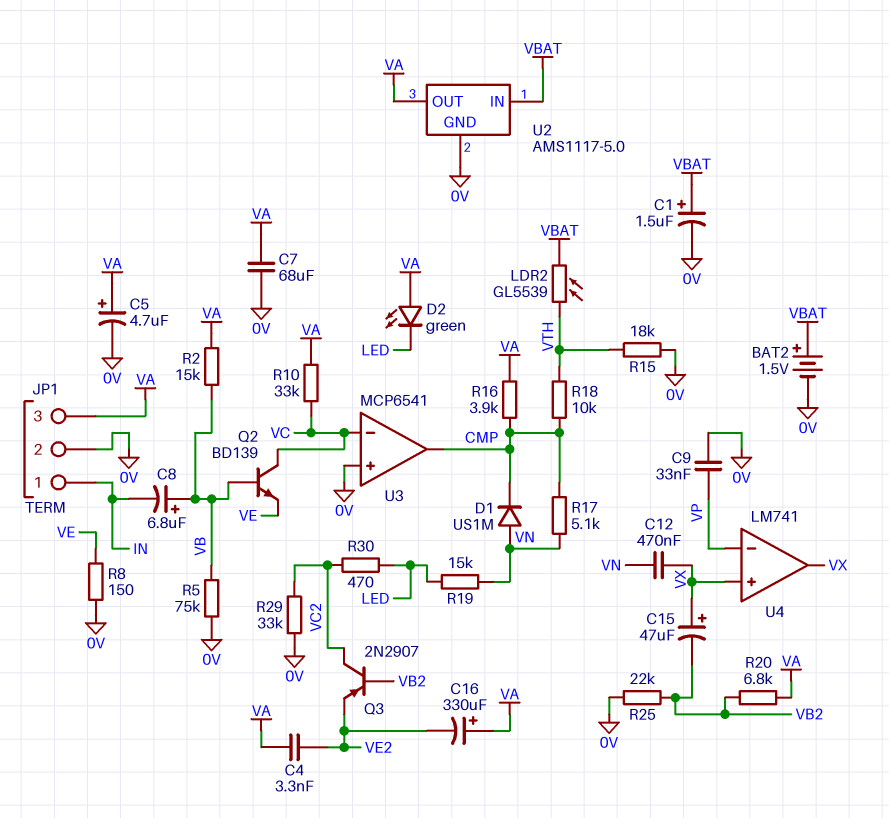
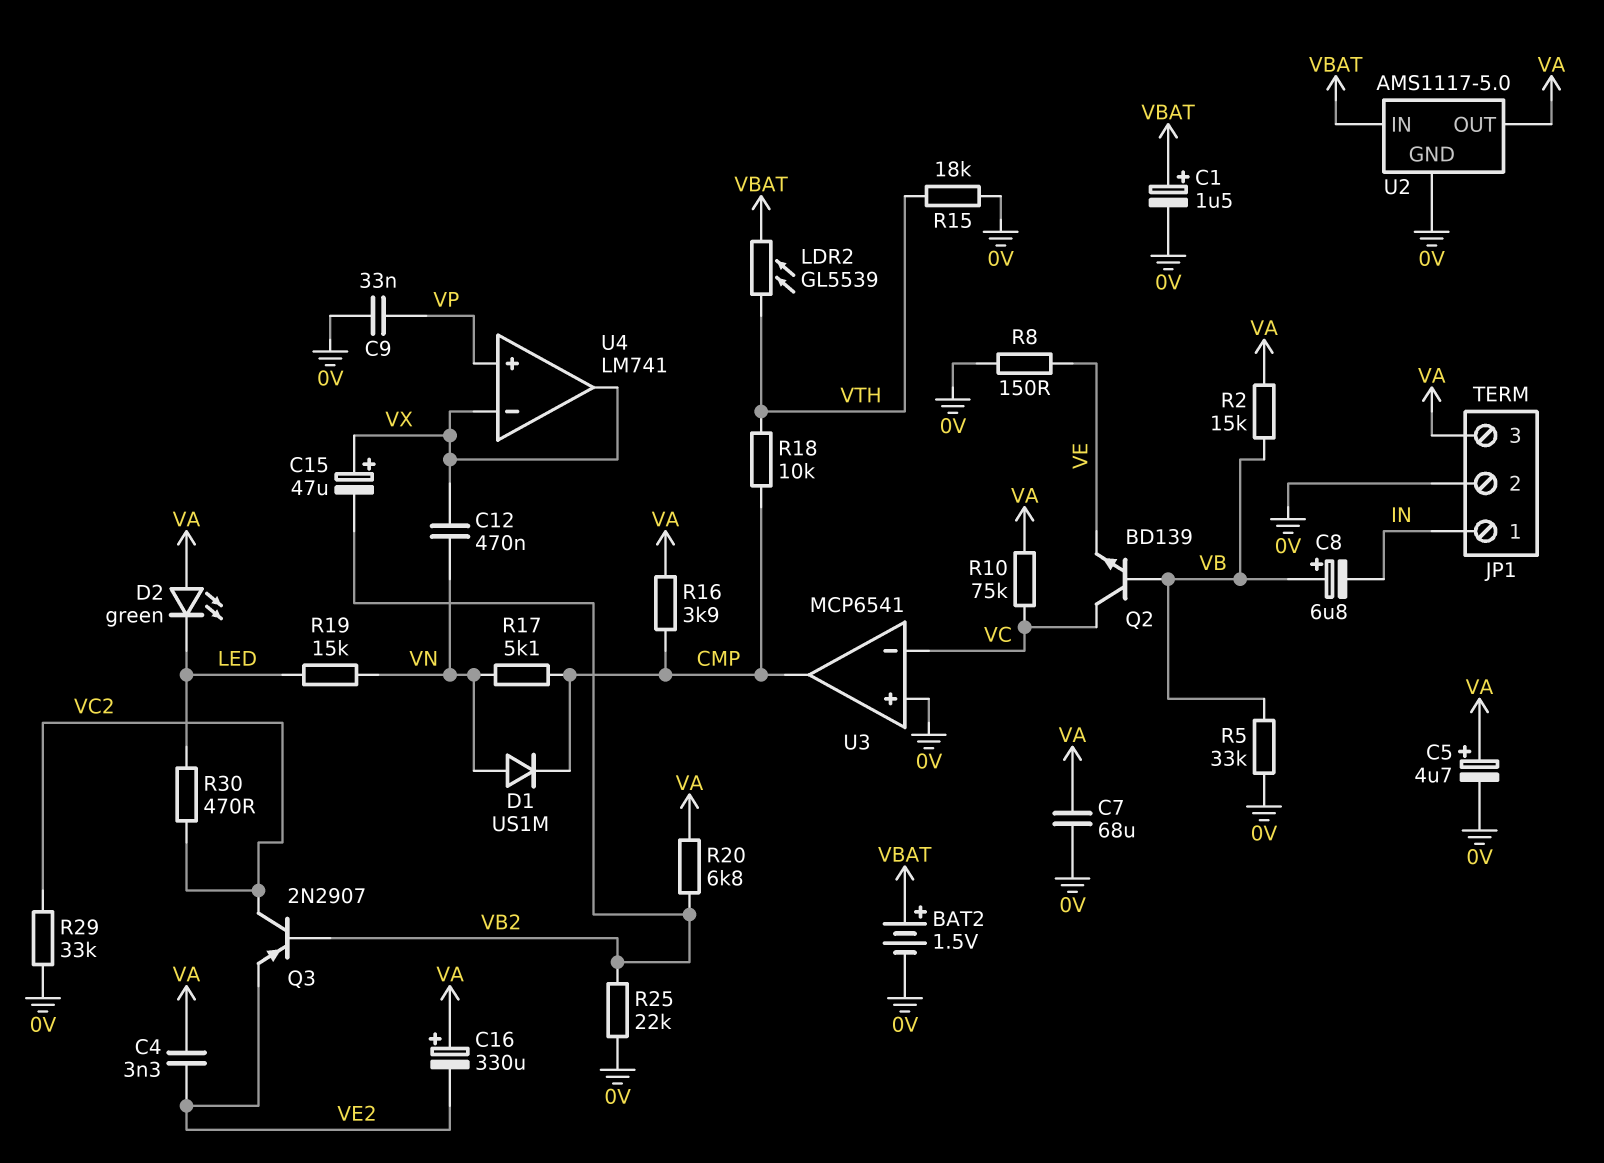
R5: 75k (0V, VB) -> 33k (0V, VB)
R10: 33k (VA, VC) -> 75k (VA, VC)
U4 pin in+: VX -> VP
U4 pin in-: VP -> VX

